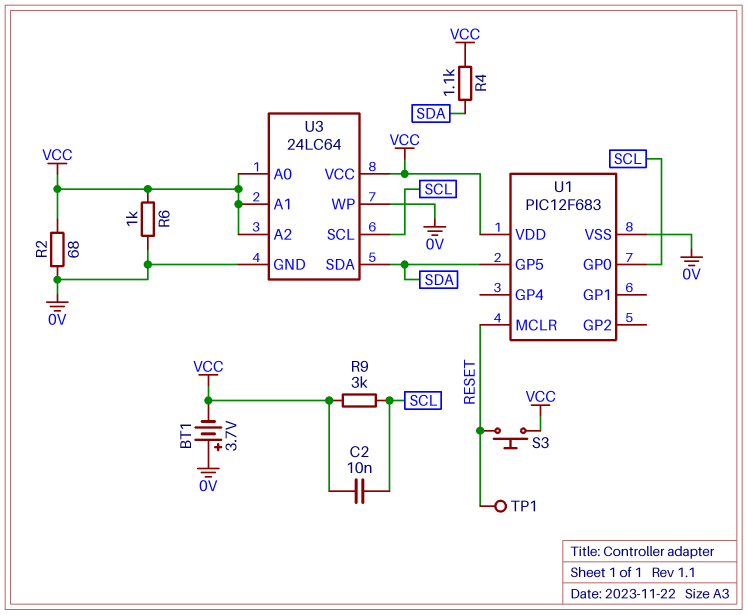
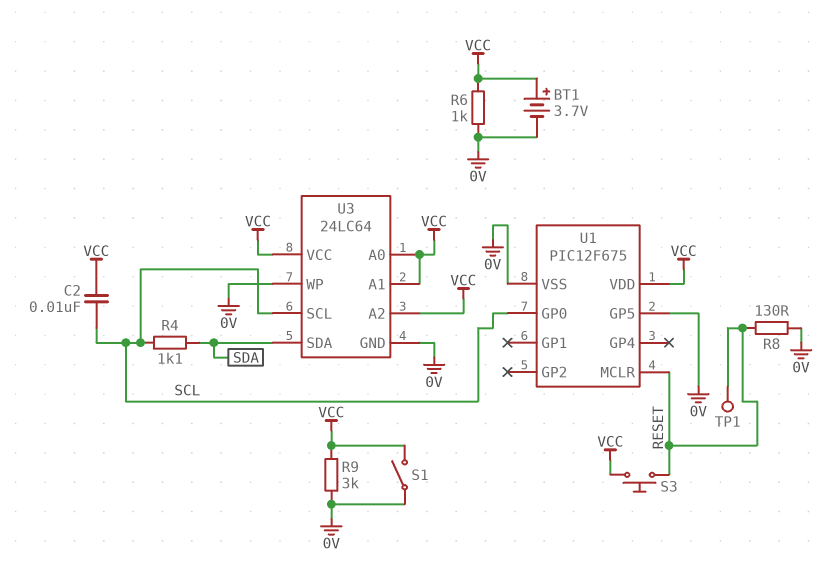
BT1: 3.7V (plus 0V, minus VCC) -> 3.7V (plus VCC, minus 0V)
R2: 68 (0V, VCC) -> none
R4: 1.1k (SDA, VCC) -> 1.1k (SCL, SDA)
R8: none -> 130 (0V, RESET)
R9: 3k (SCL, VCC) -> 3k (0V, VCC)
S1: none -> switch (0V, VCC)
U1: PIC12F683 -> PIC12F675
U1 pin GP5: SDA -> 0V

